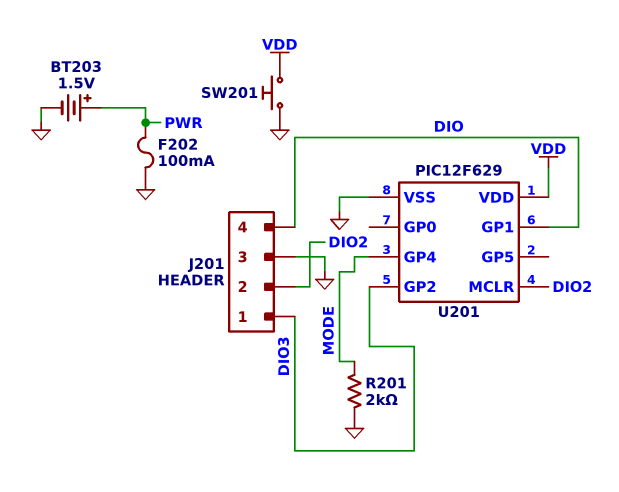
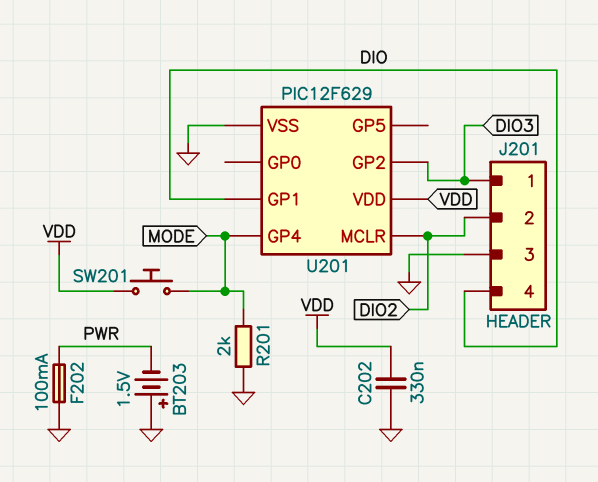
BT203: 1.5V (plus PWR, minus GND) -> 1.5V (plus GND, minus PWR)
C202: none -> 330nF (GND, VDD)
SW201: button (GND, VDD) -> button (MODE, VDD)

